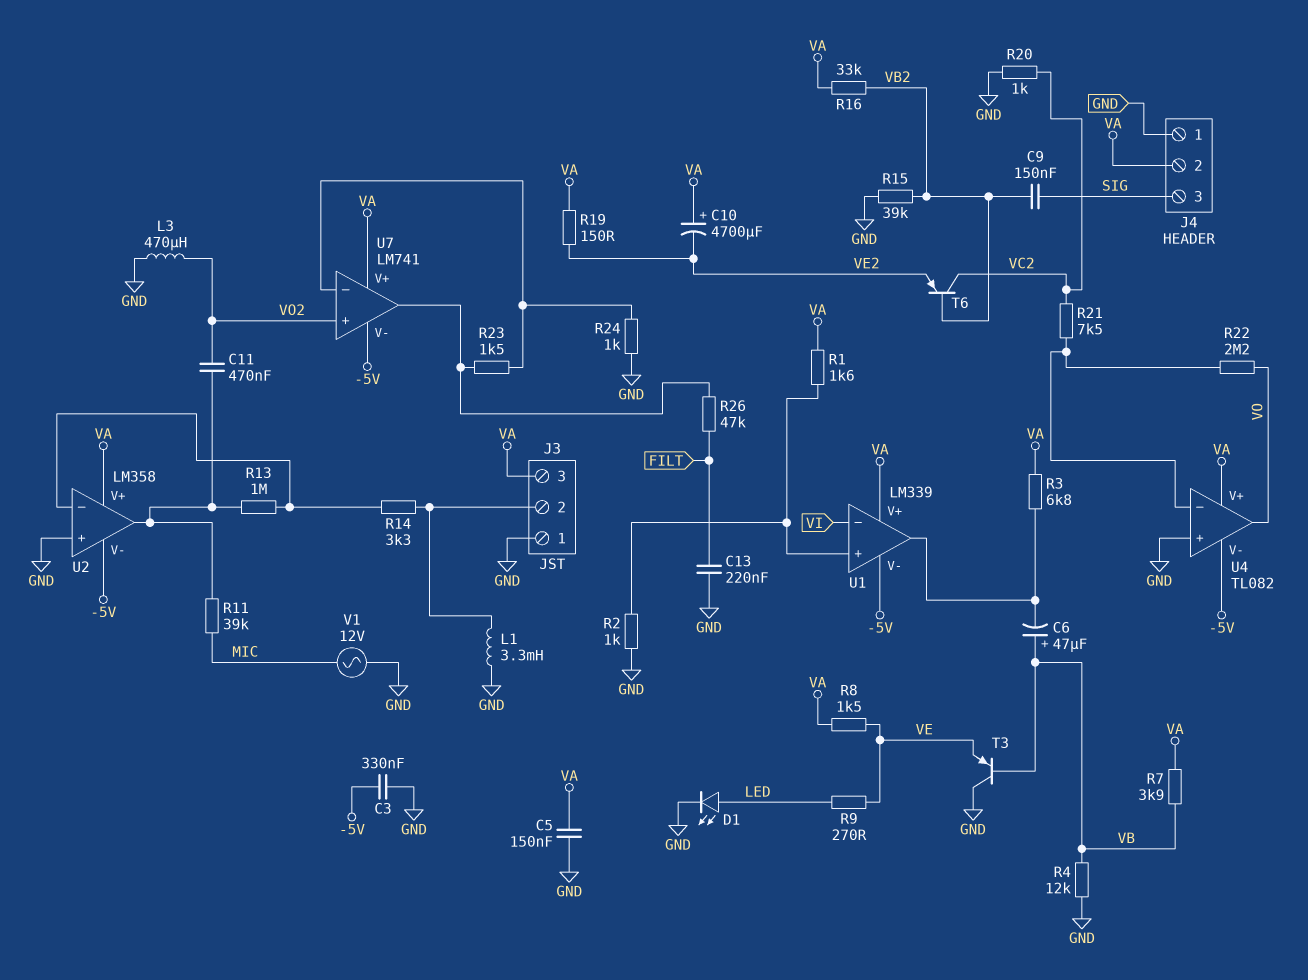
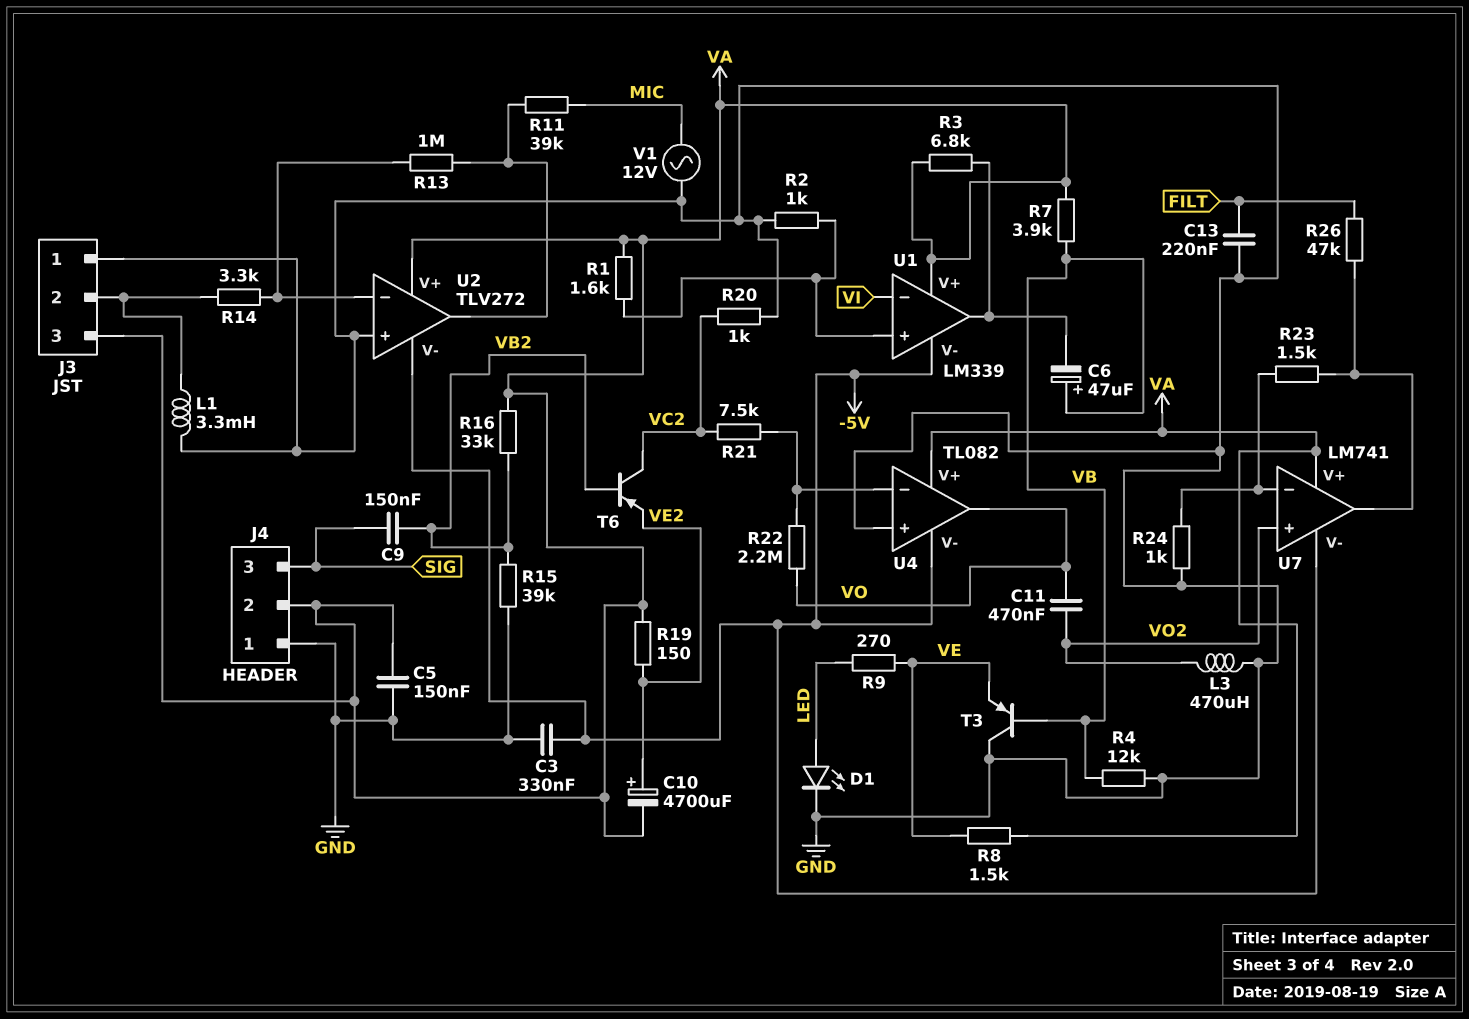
C10: 4700uF (plus VA, minus VE2) -> 4700uF (plus VE2, minus VA)
C11: 470nF (U2/out, VO2) -> 470nF (VO, VO2)
U2: LM358 -> TLV272

